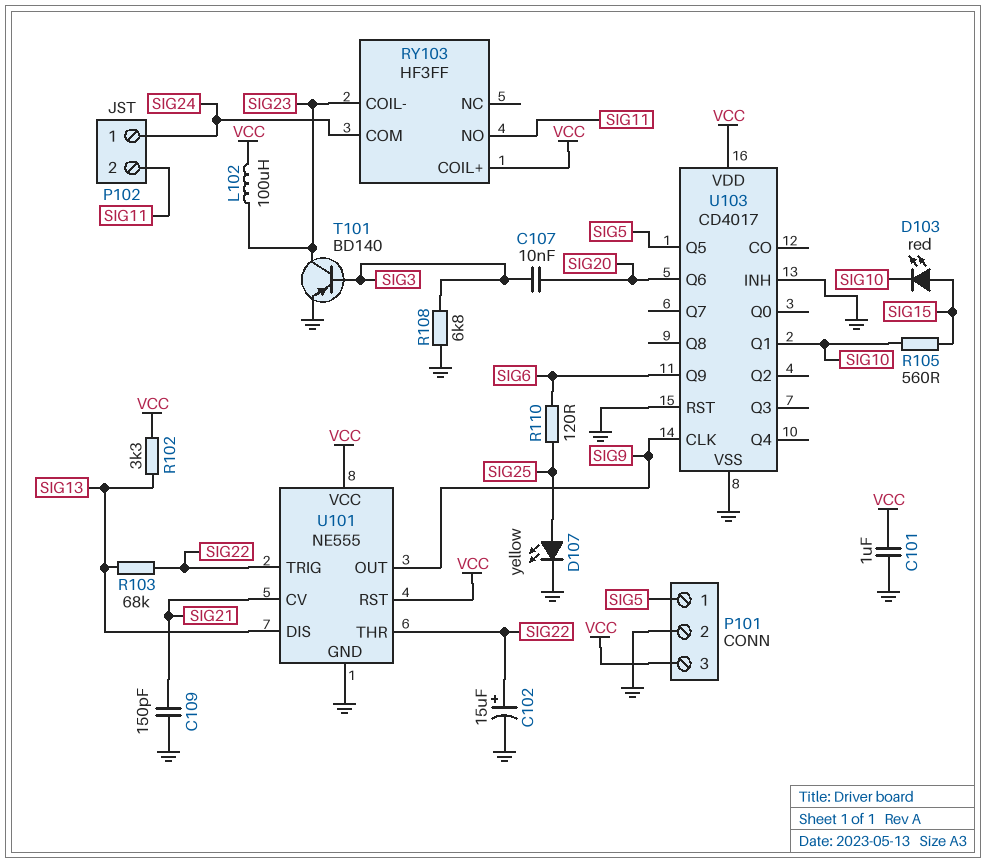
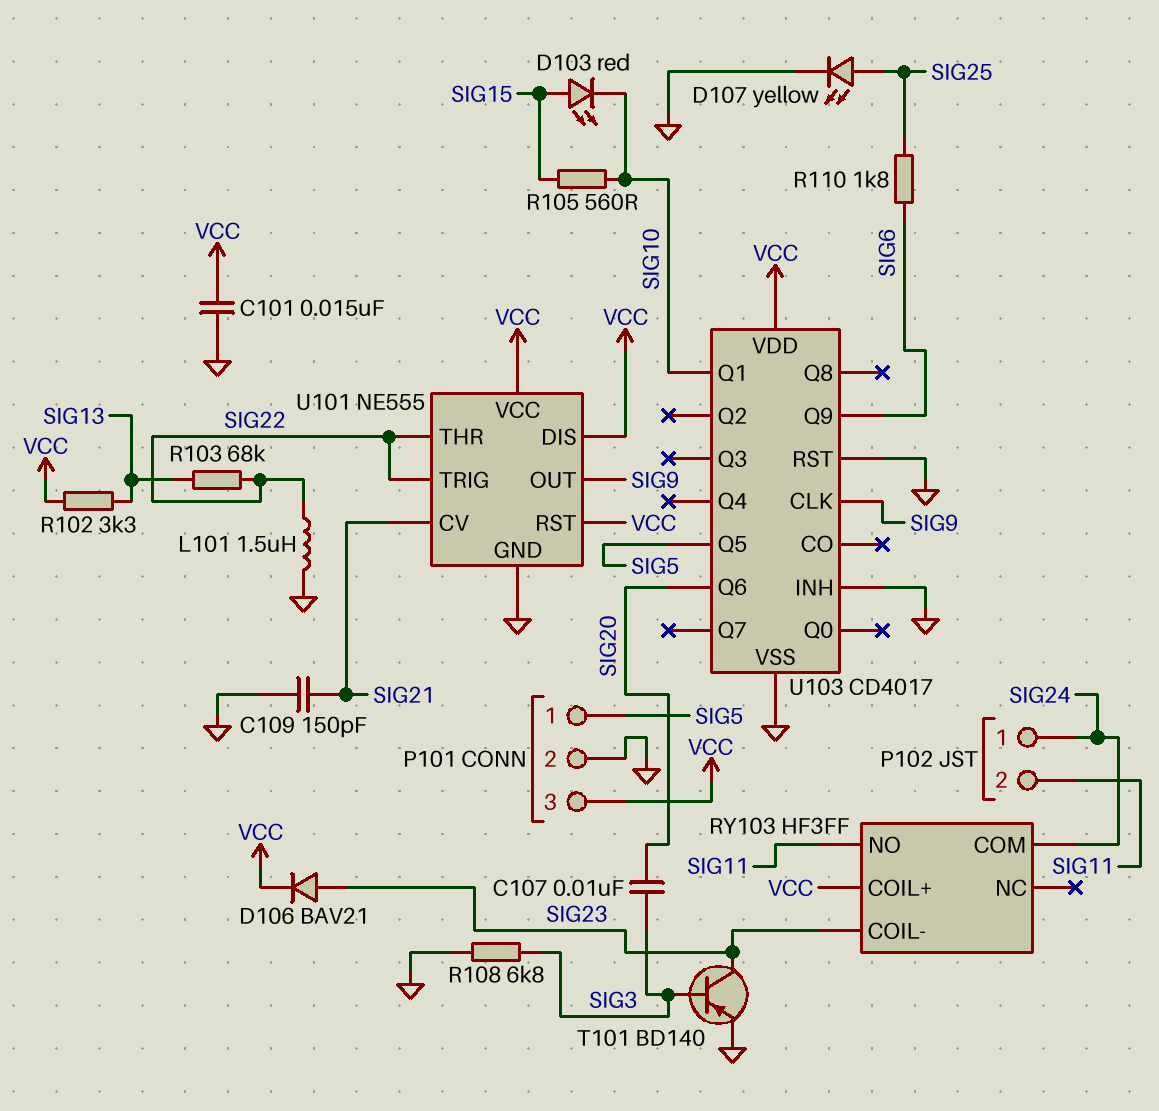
C101: 1uF (GND, VCC) -> 15nF (GND, VCC)
C102: 15uF (plus SIG22, minus GND) -> none
D106: none -> diode BAV21 (A SIG23, K VCC)
L101: none -> 1.5uH (GND, SIG22)
L102: 100uH (SIG23, VCC) -> none
R110: 120 (SIG6, SIG25) -> 1.8k (SIG6, SIG25)
U101 pin DIS: SIG13 -> VCC

